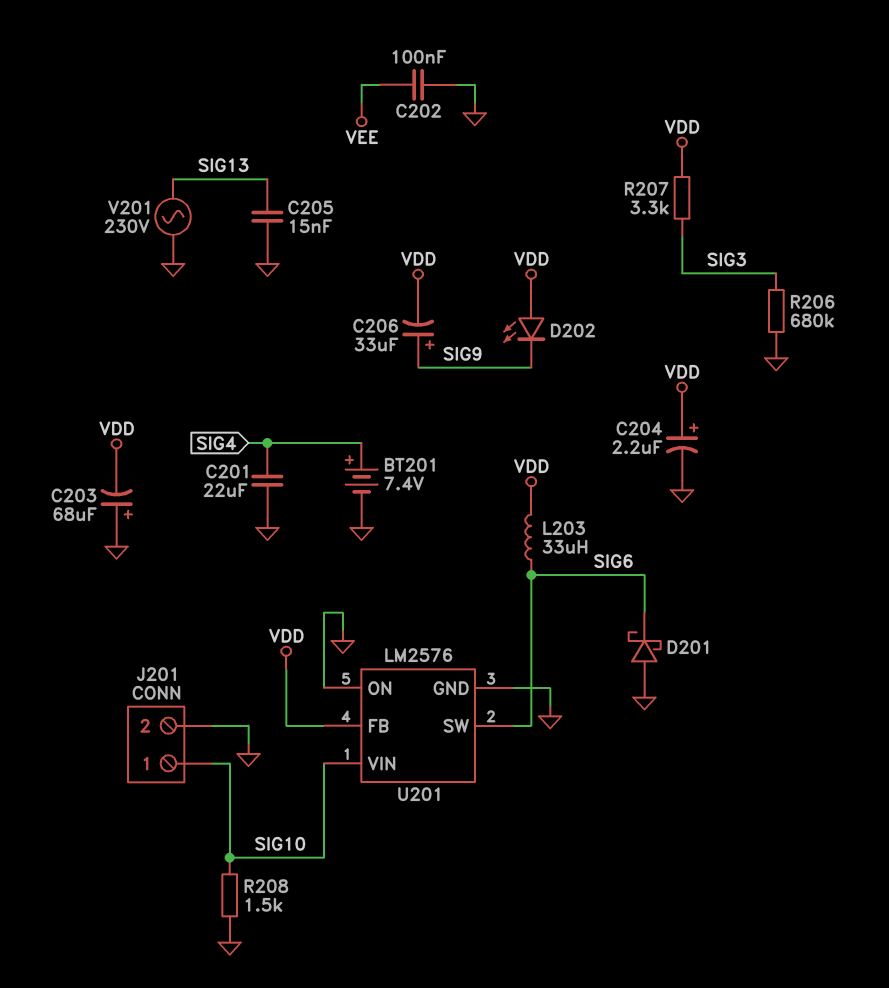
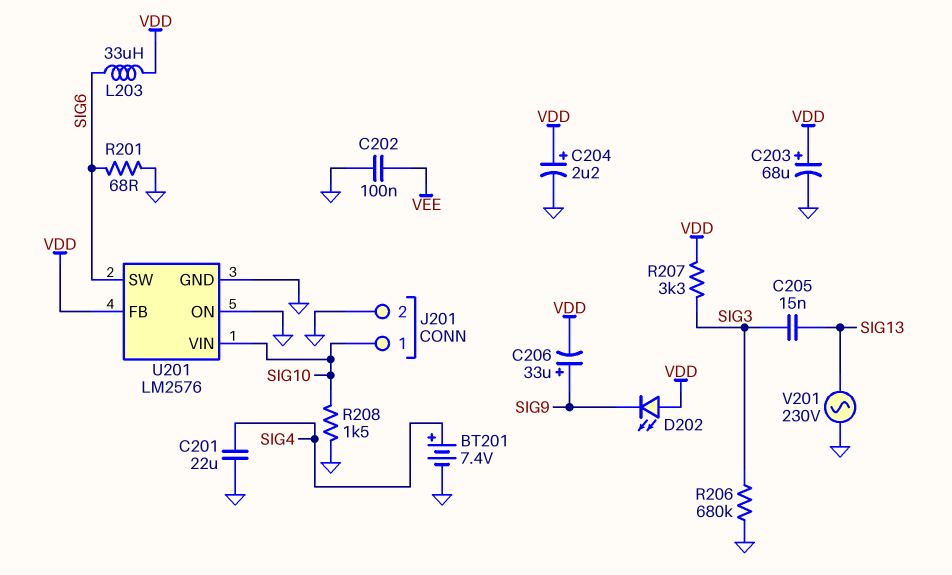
C203: 68uF (plus GND, minus VDD) -> 68uF (plus VDD, minus GND)
C205: 15nF (GND, SIG13) -> 15nF (SIG3, SIG13)
D201: schottky (A GND, K SIG6) -> none
R201: none -> 68 (GND, SIG6)

